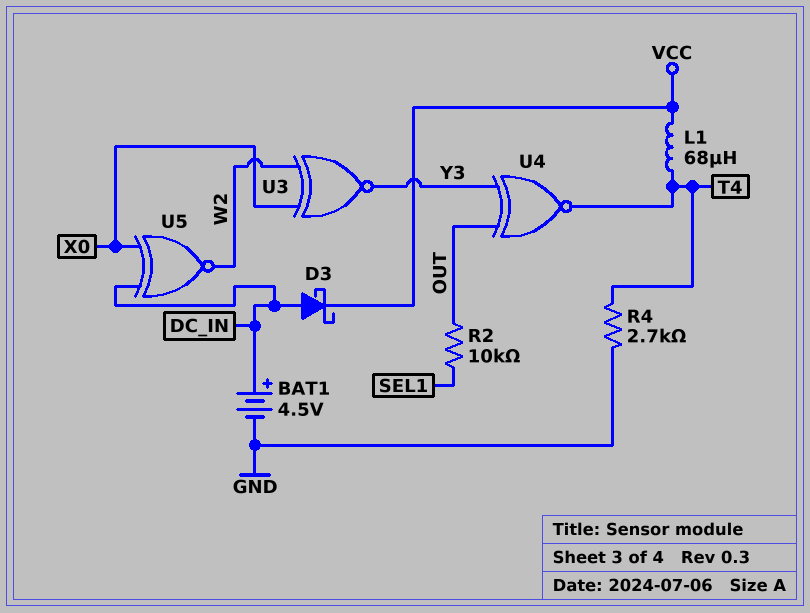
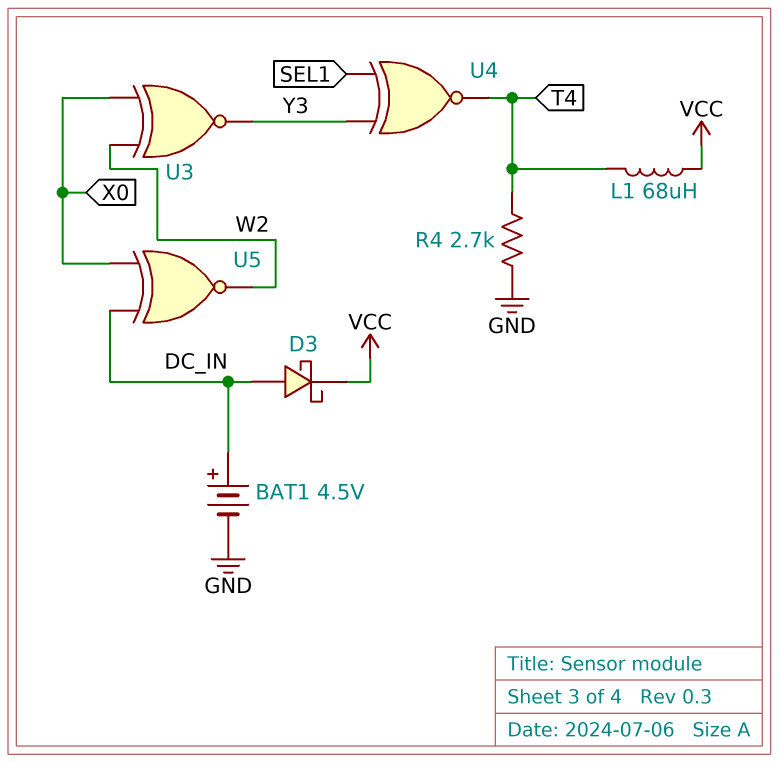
R2: 10k (OUT, SEL1) -> none
U4: XNOR (in OUT, in Y3, out T4) -> XNOR (in SEL1, in Y3, out T4)

